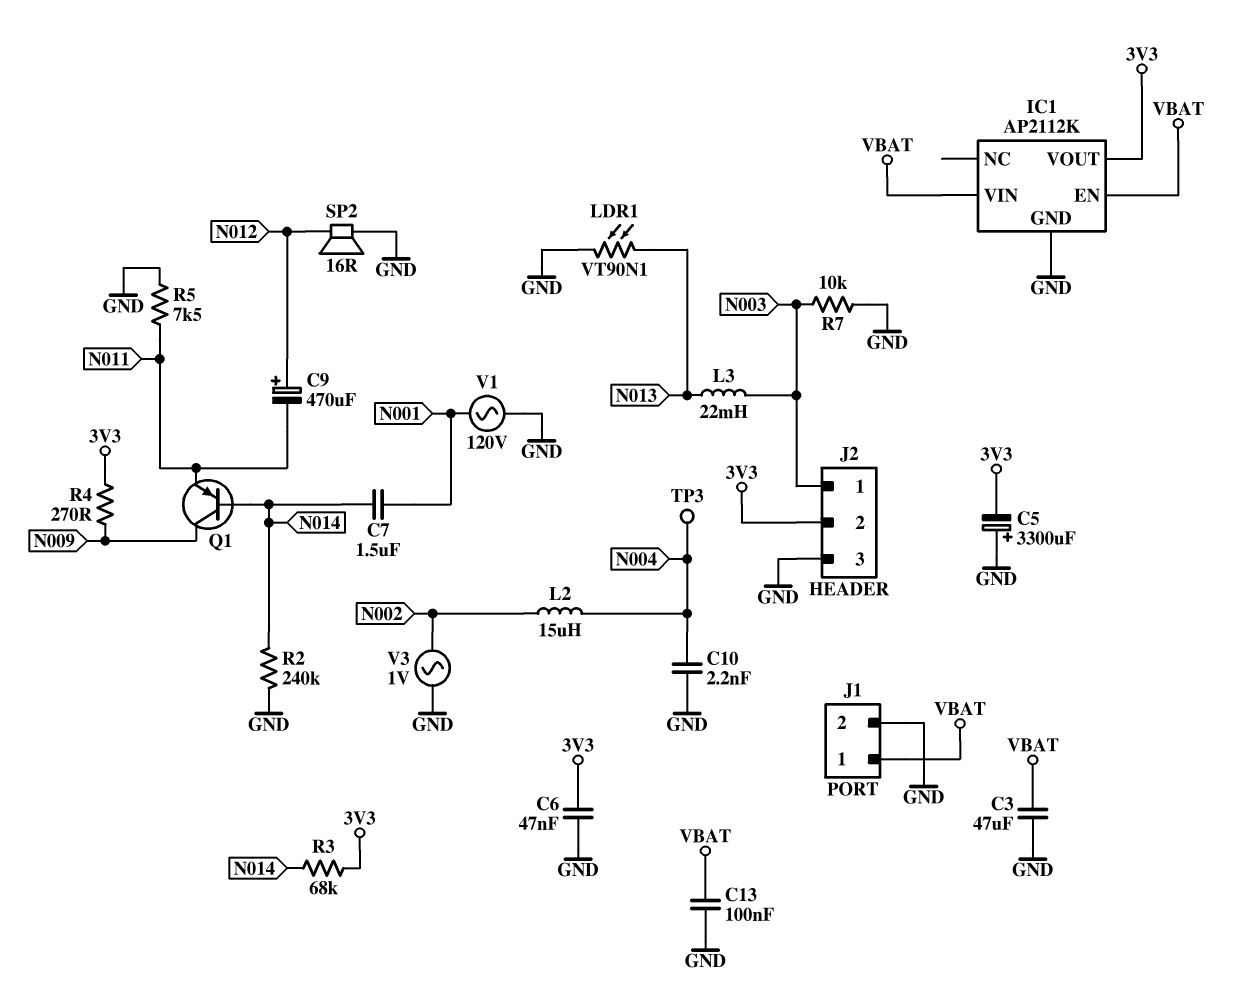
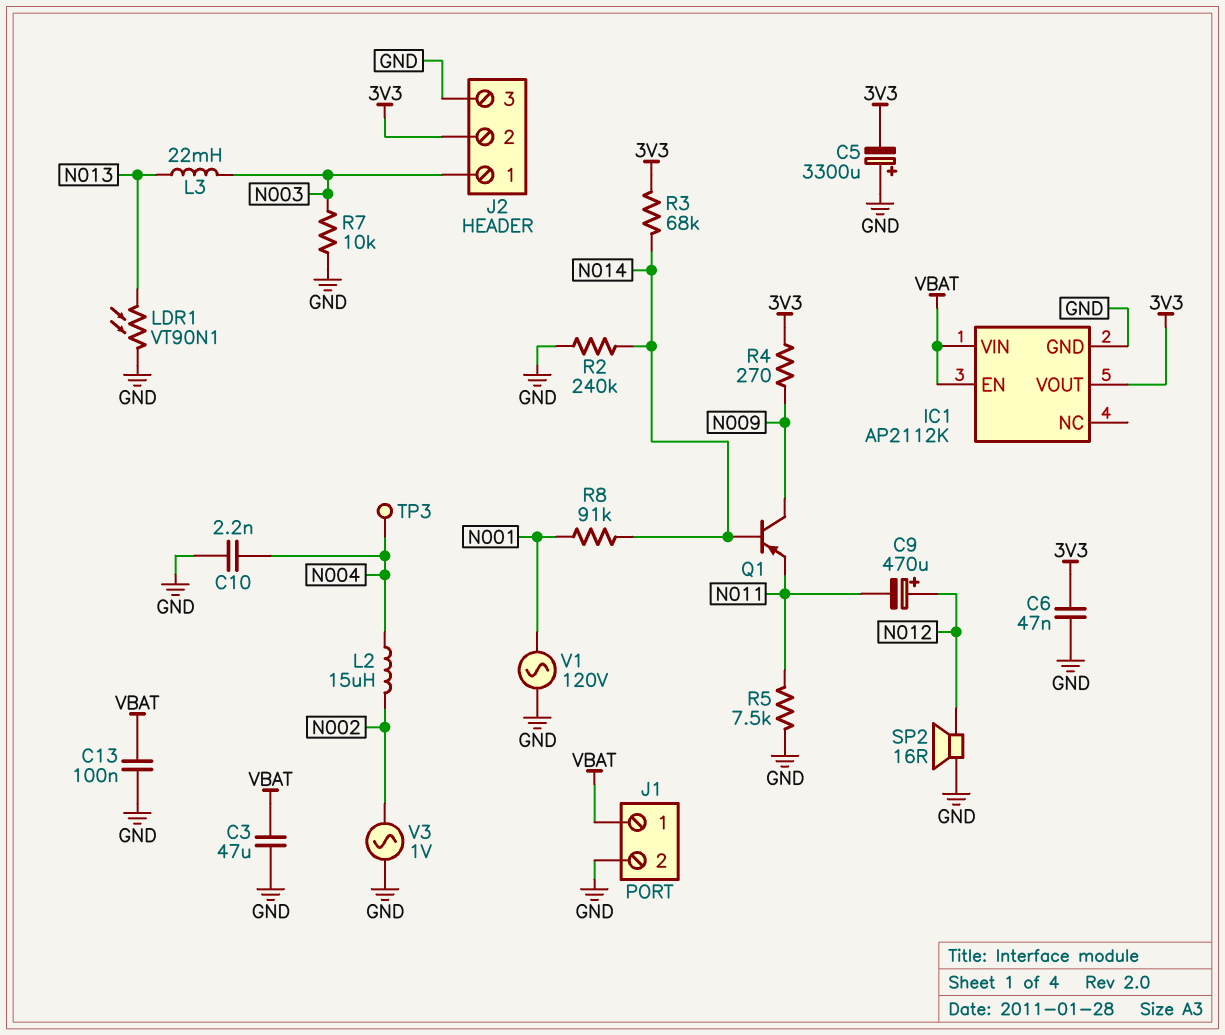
C7: 1.5uF (N001, N014) -> none
R8: none -> 91k (N001, N014)

